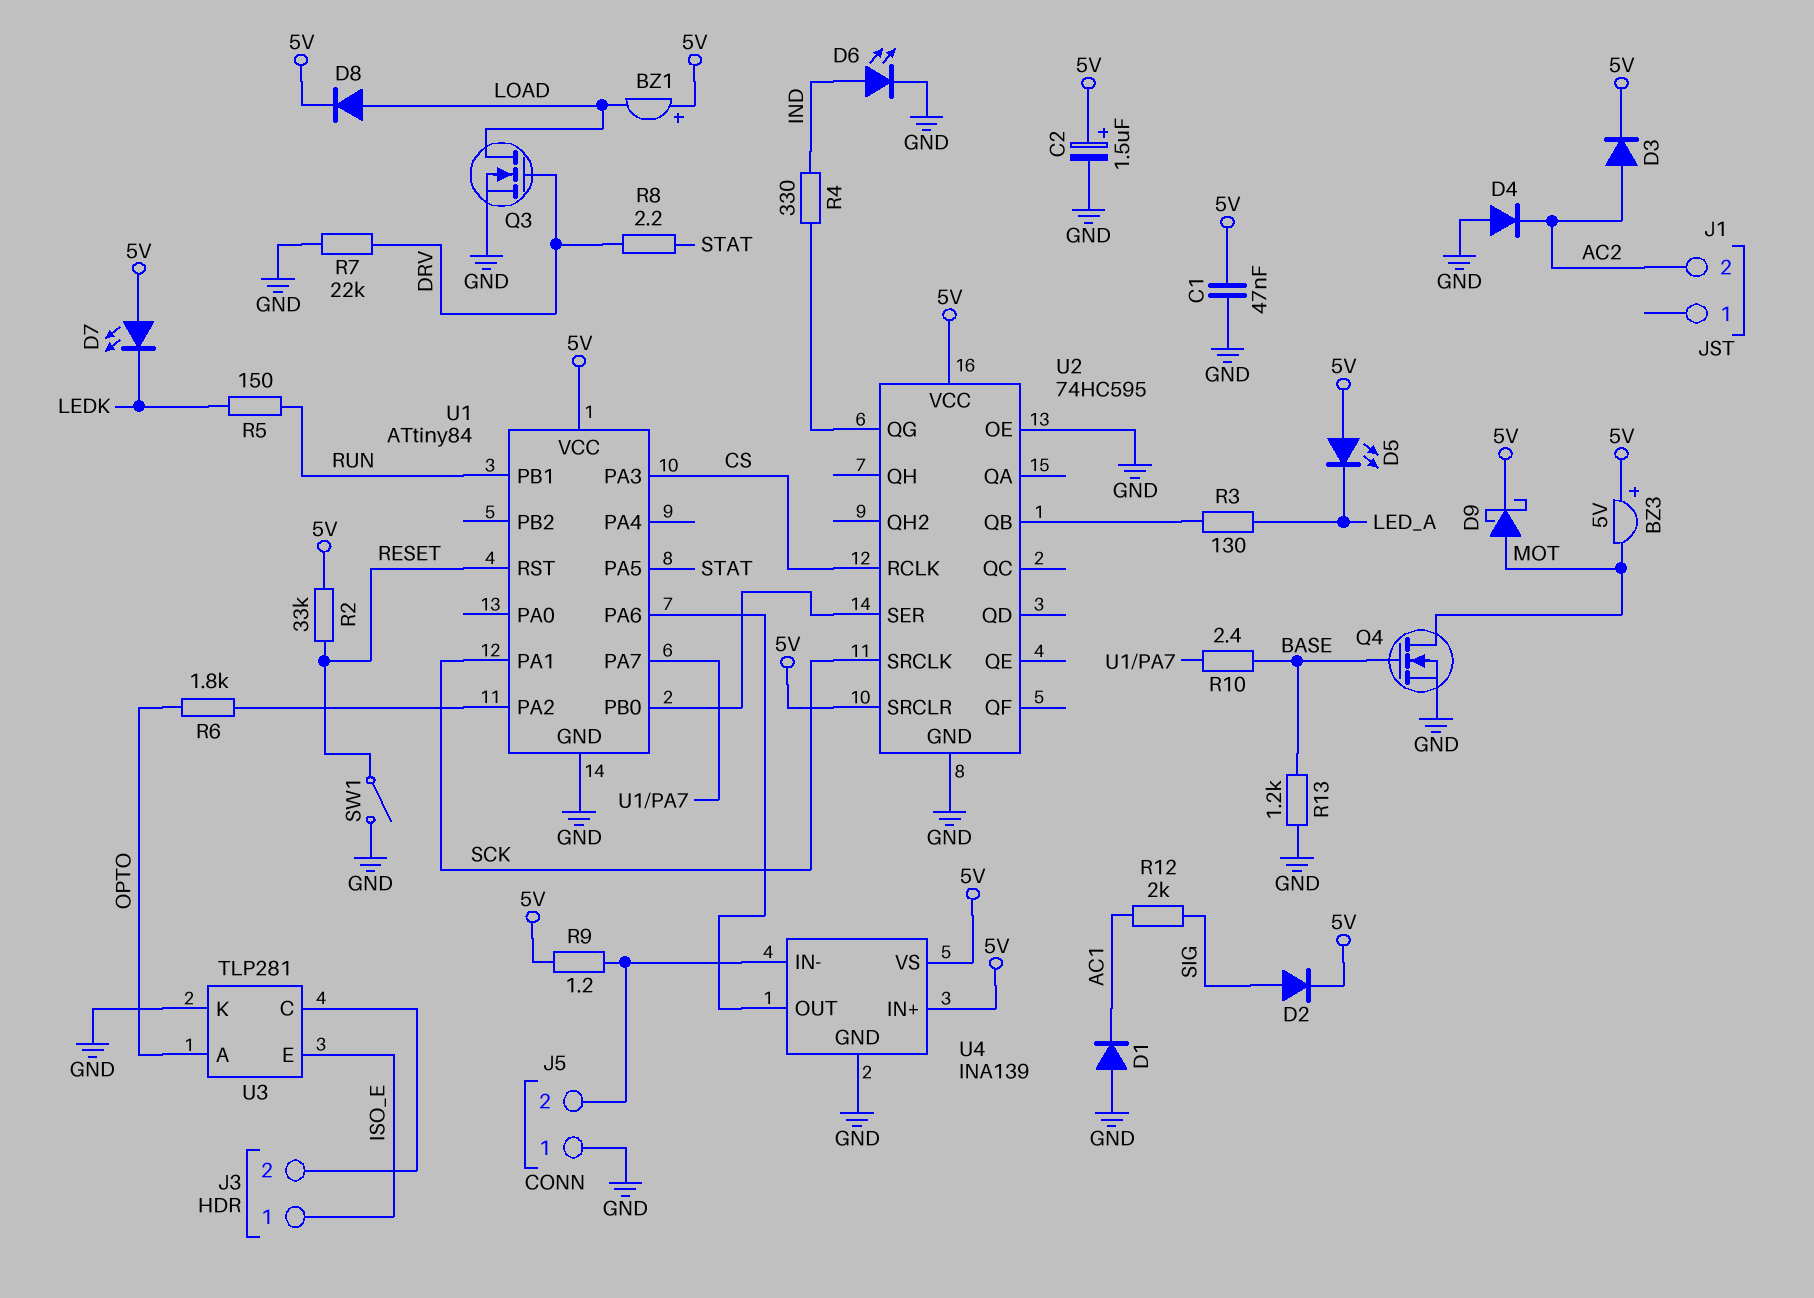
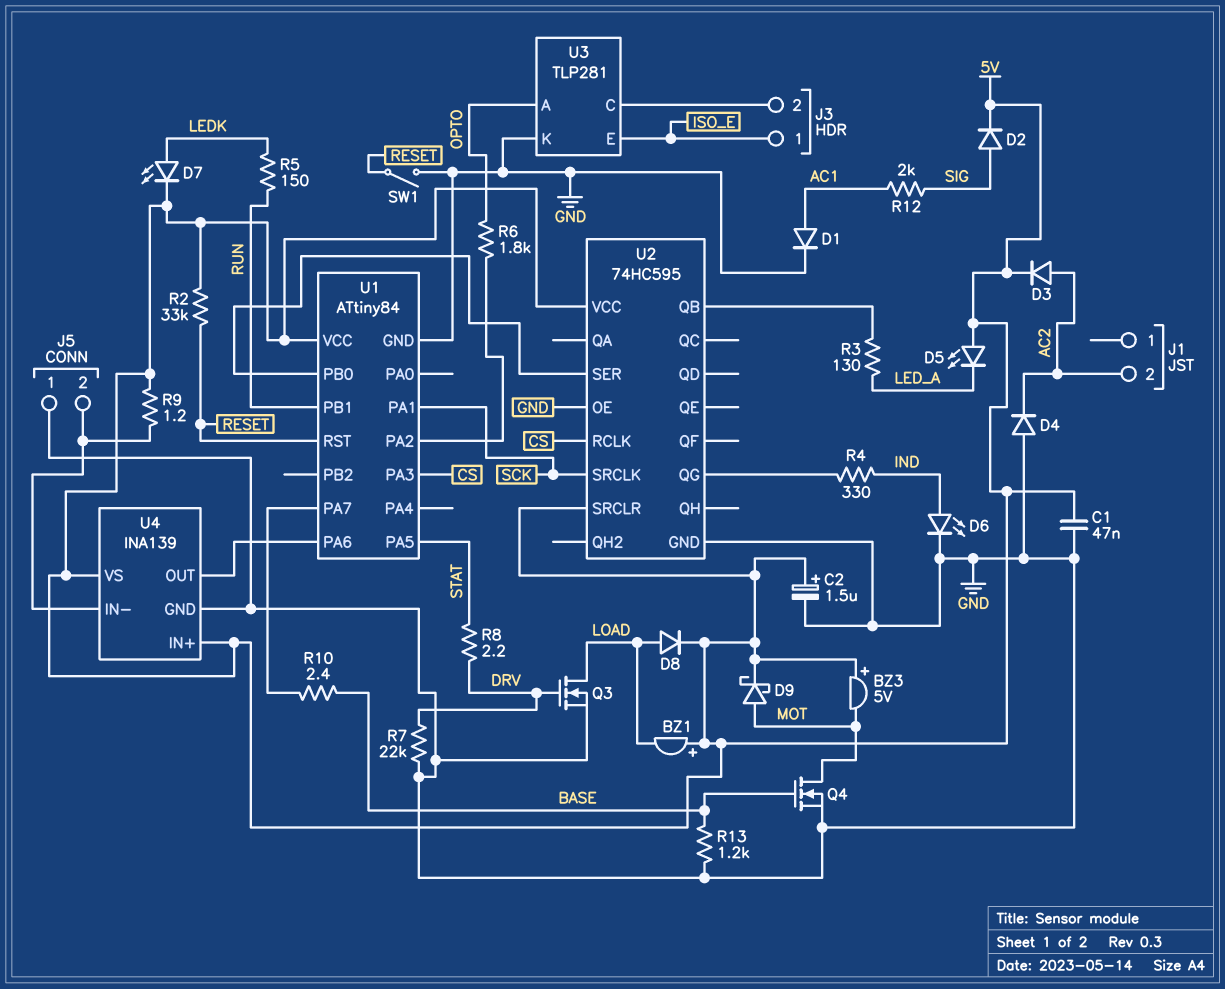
D1: diode (A GND, K AC1) -> diode (A AC1, K GND)
D7: LED (A 5V, K LEDK) -> LED (A LEDK, K 5V)

